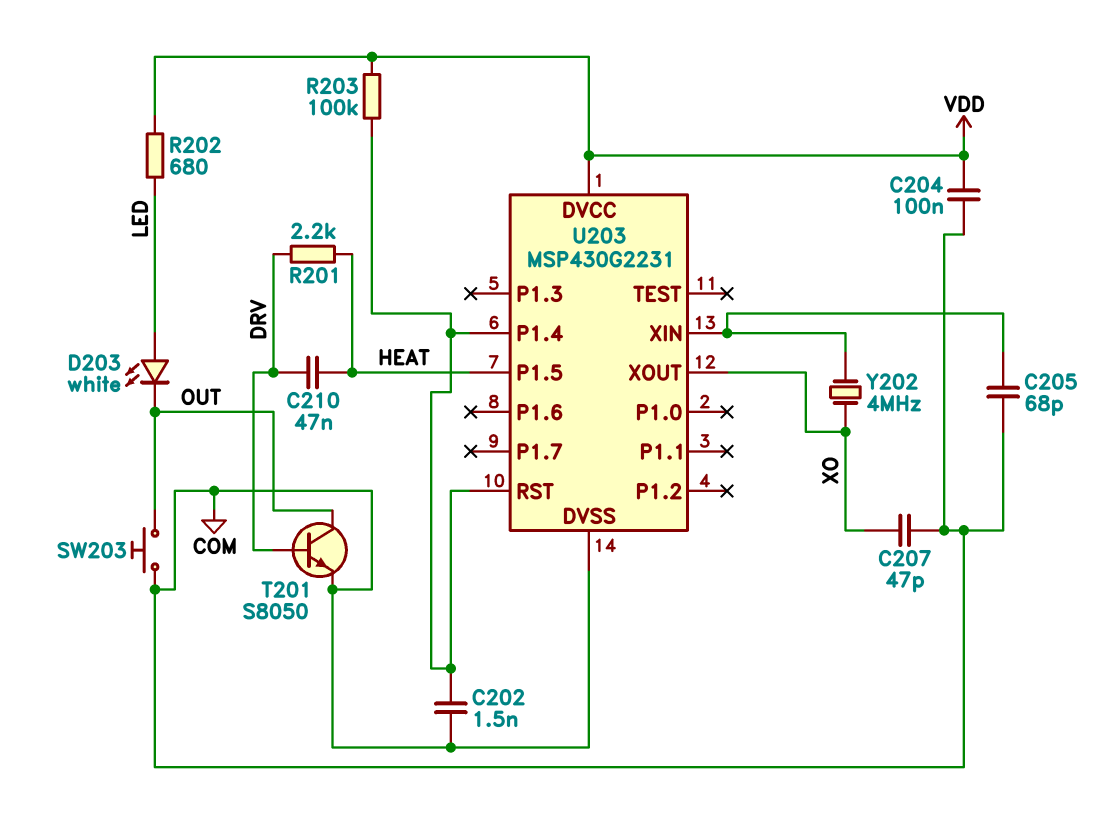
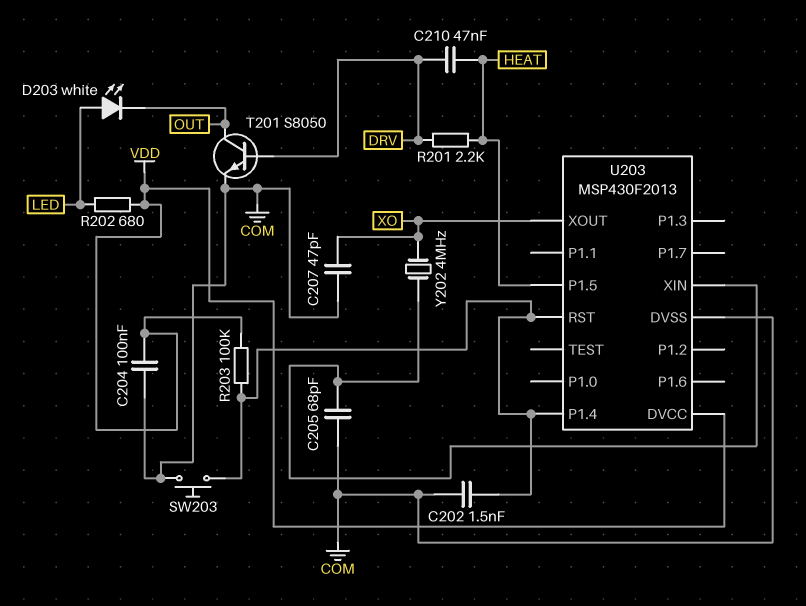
SW203: button (COM, OUT) -> button (COM, U203/P1.4)
U203: MSP430G2231 -> MSP430F2013

